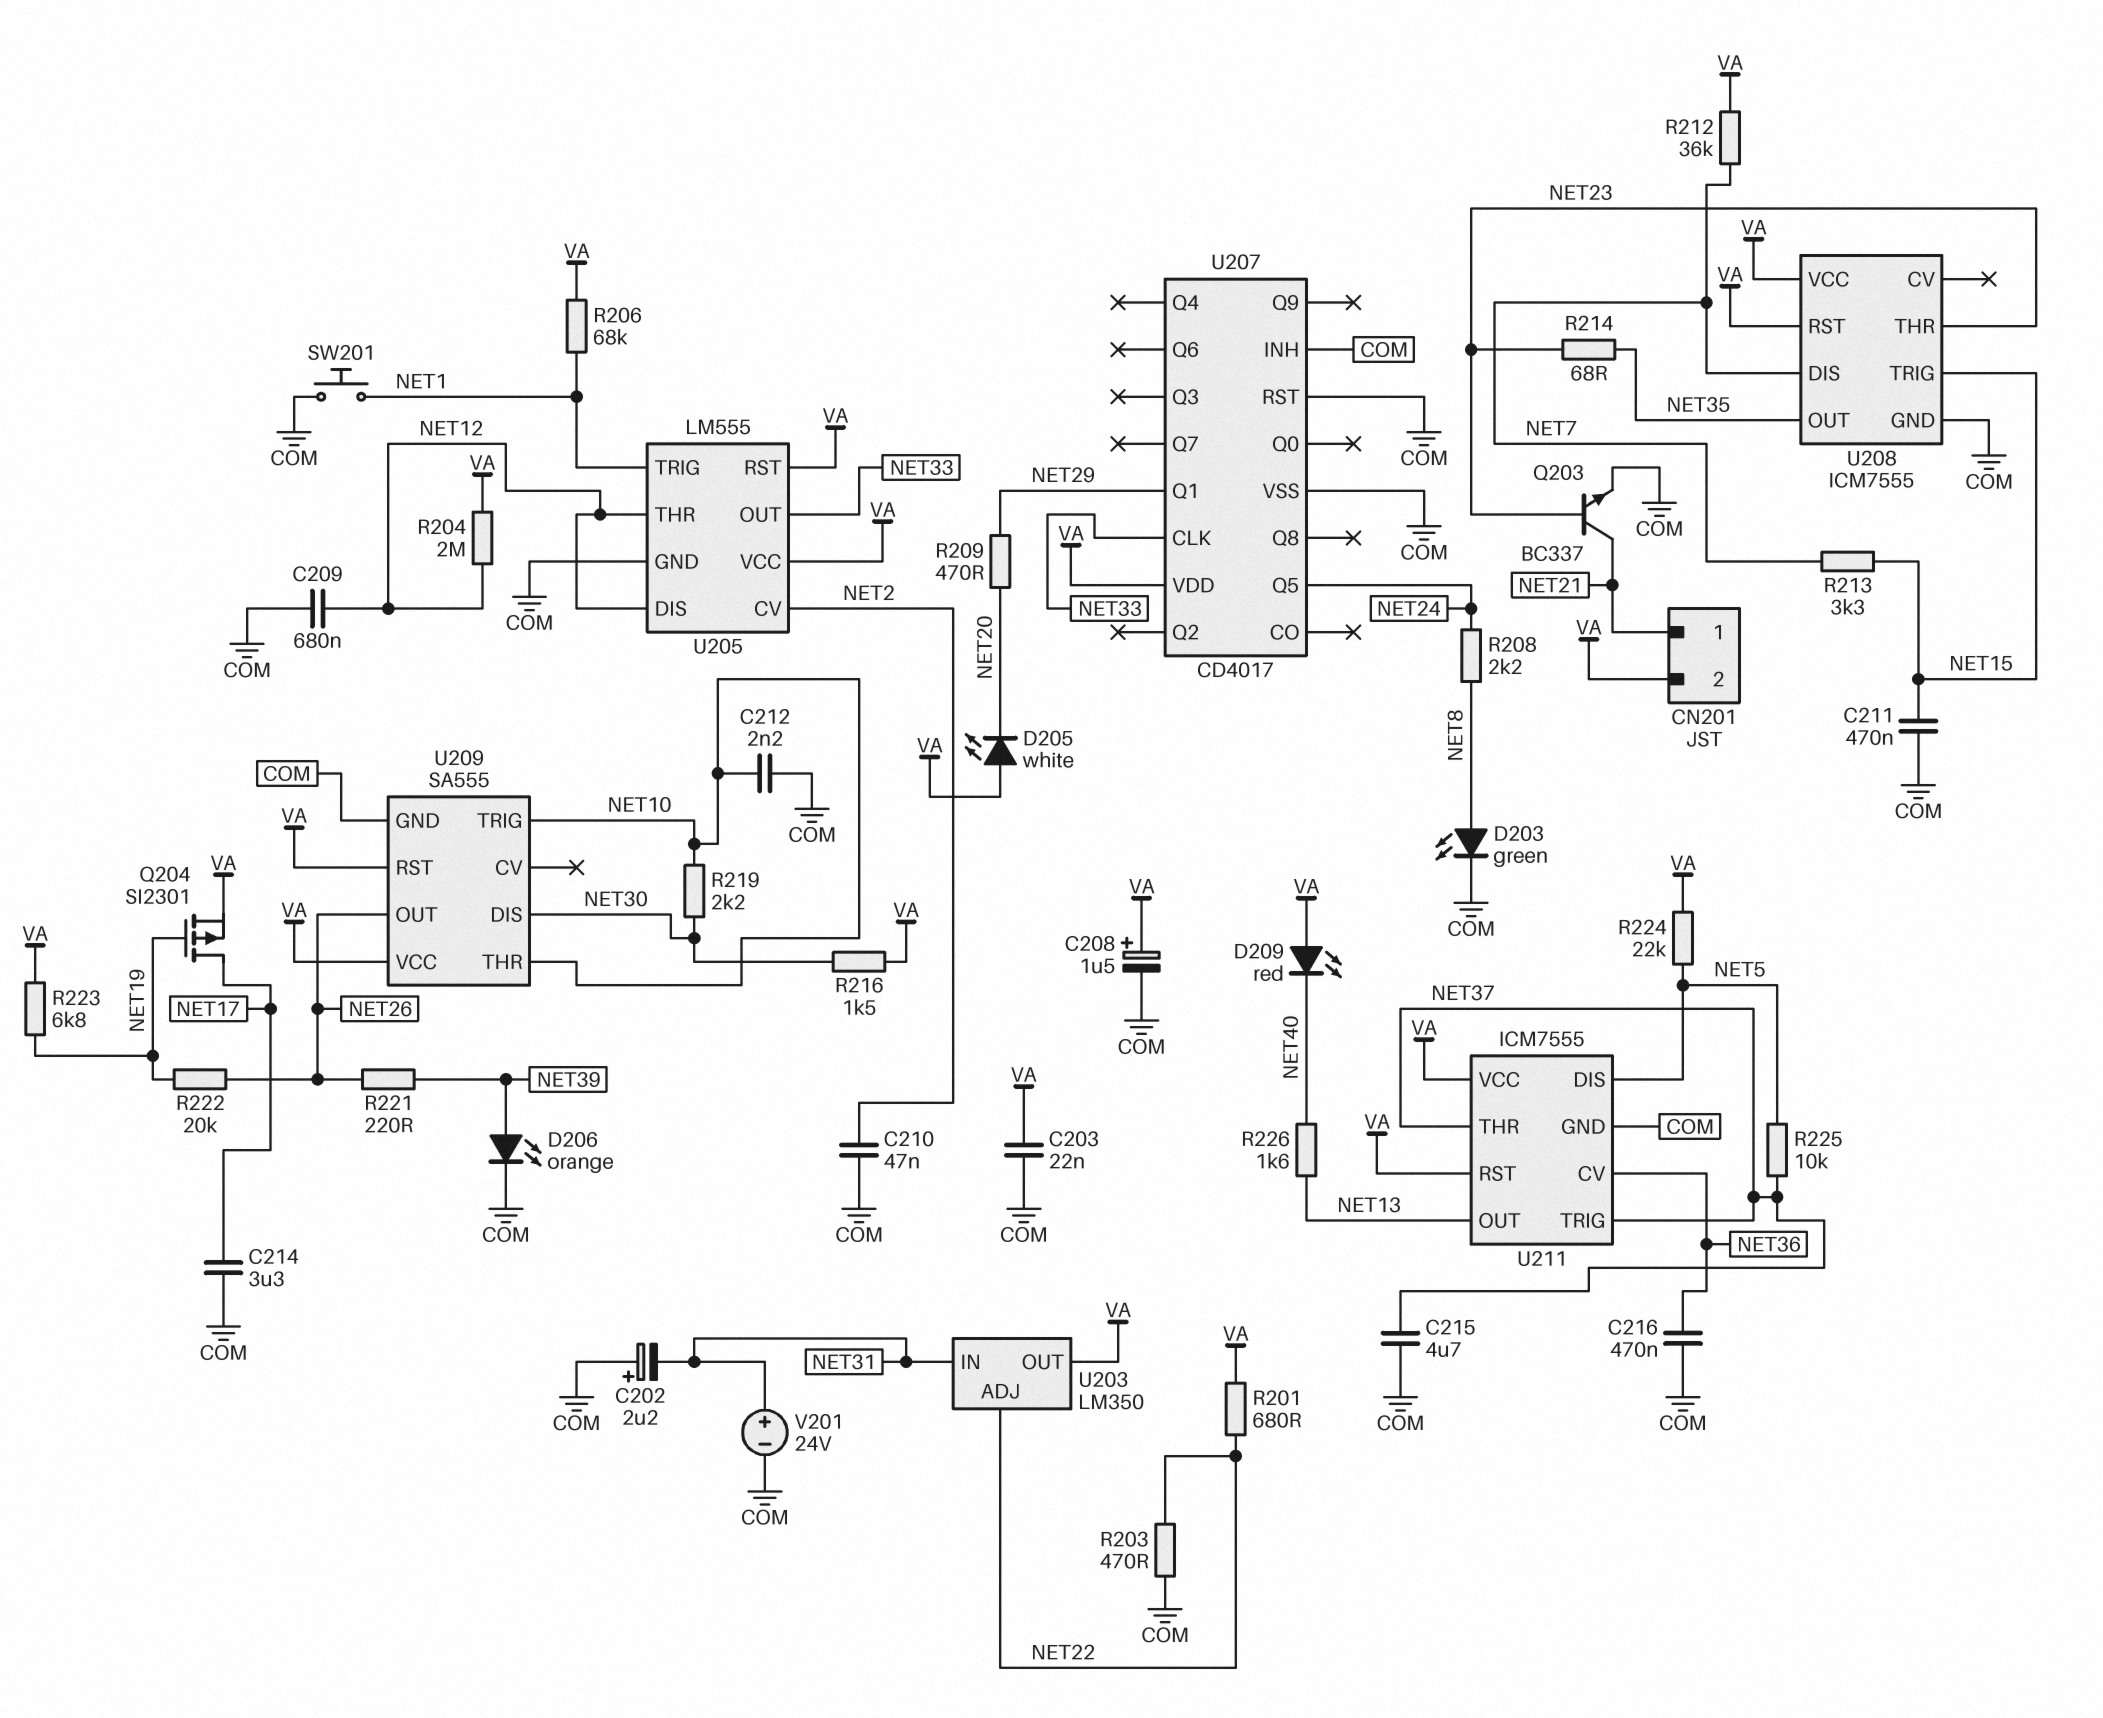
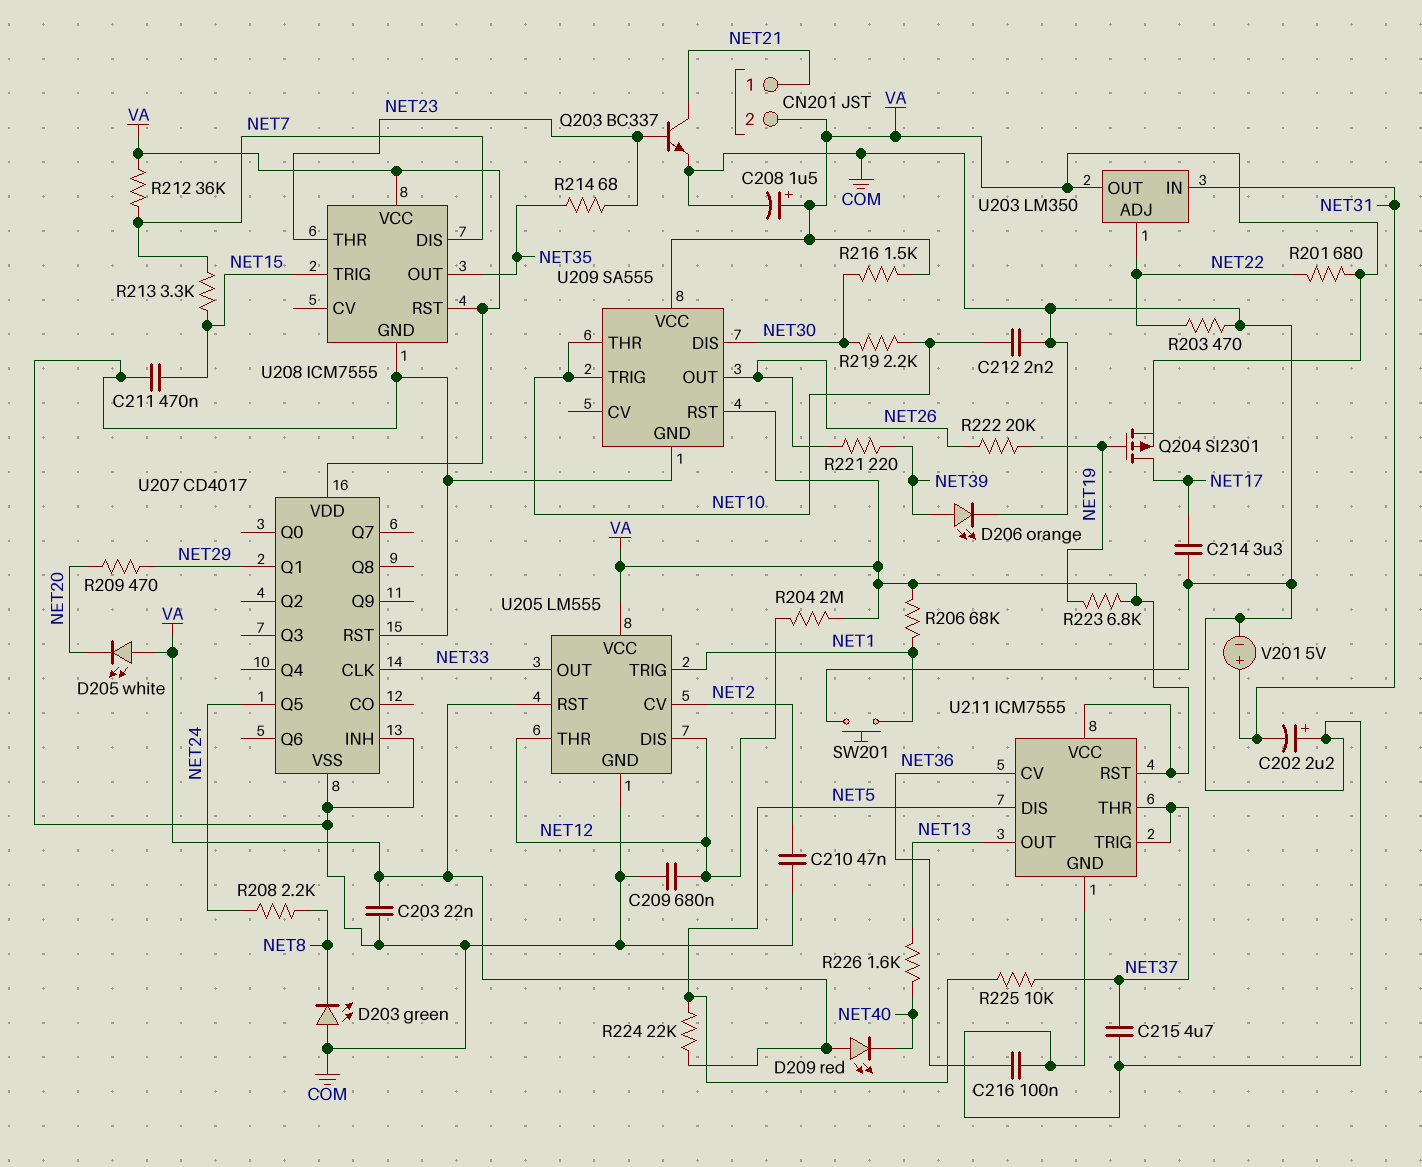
C216: 470nF (COM, NET36) -> 100nF (COM, NET36)
D203: LED green (A NET8, K COM) -> LED green (A COM, K NET8)
V201: 24V (plus NET31, minus COM) -> 5V (plus NET31, minus COM)

